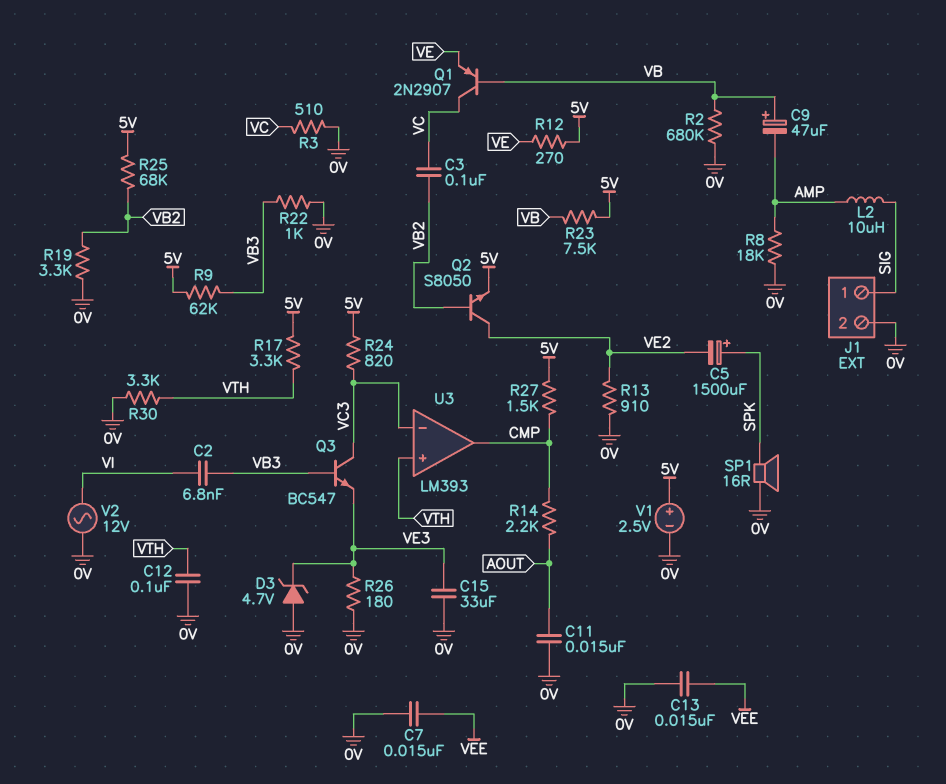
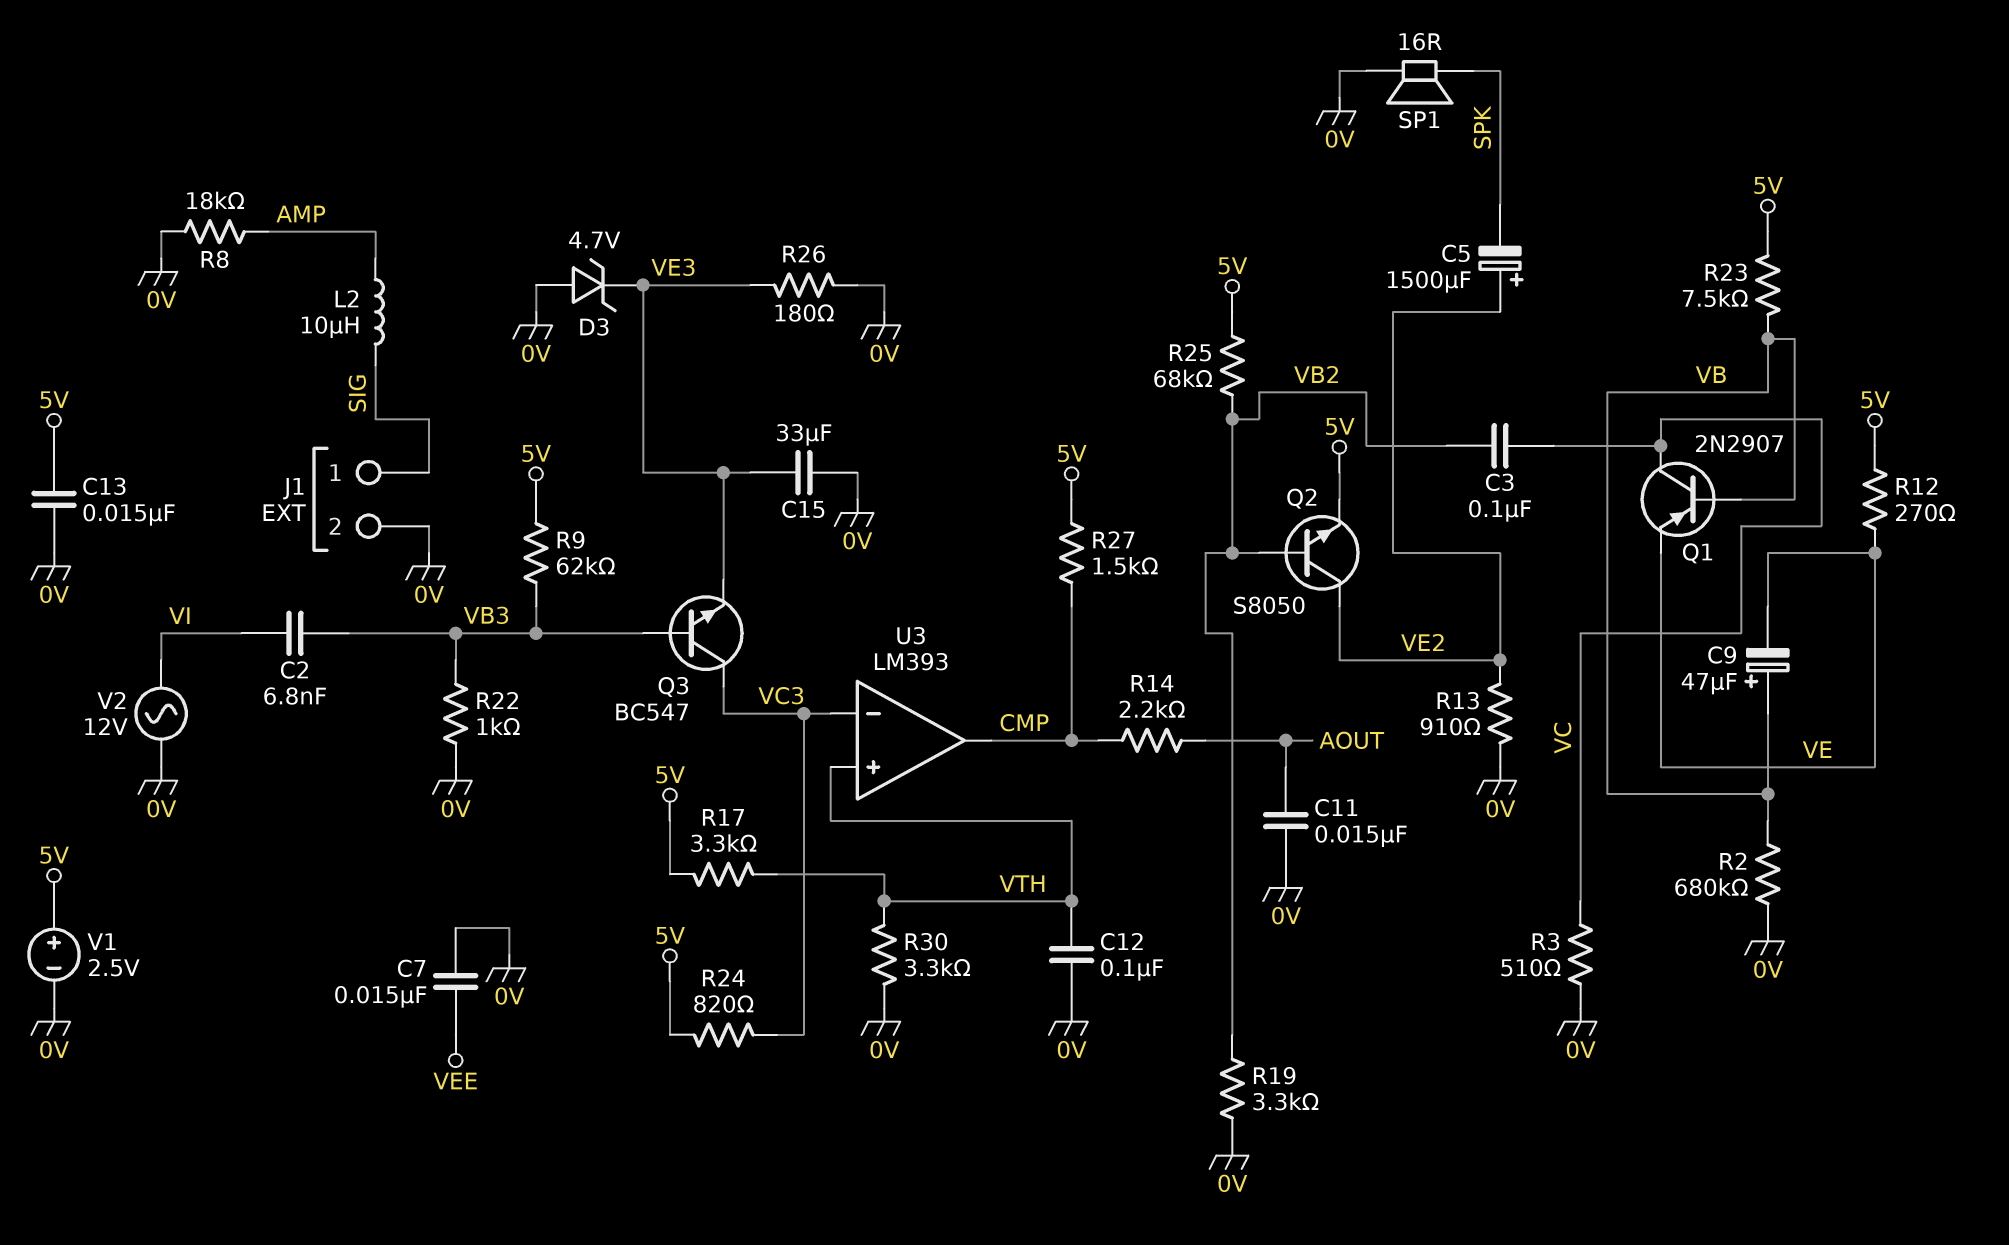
C5: 1500uF (plus SPK, minus VE2) -> 1500uF (plus VE2, minus SPK)
C9: 47uF (plus VB, minus AMP) -> 47uF (plus VB, minus VE)
C13: 15nF (0V, VEE) -> 15nF (0V, 5V)

